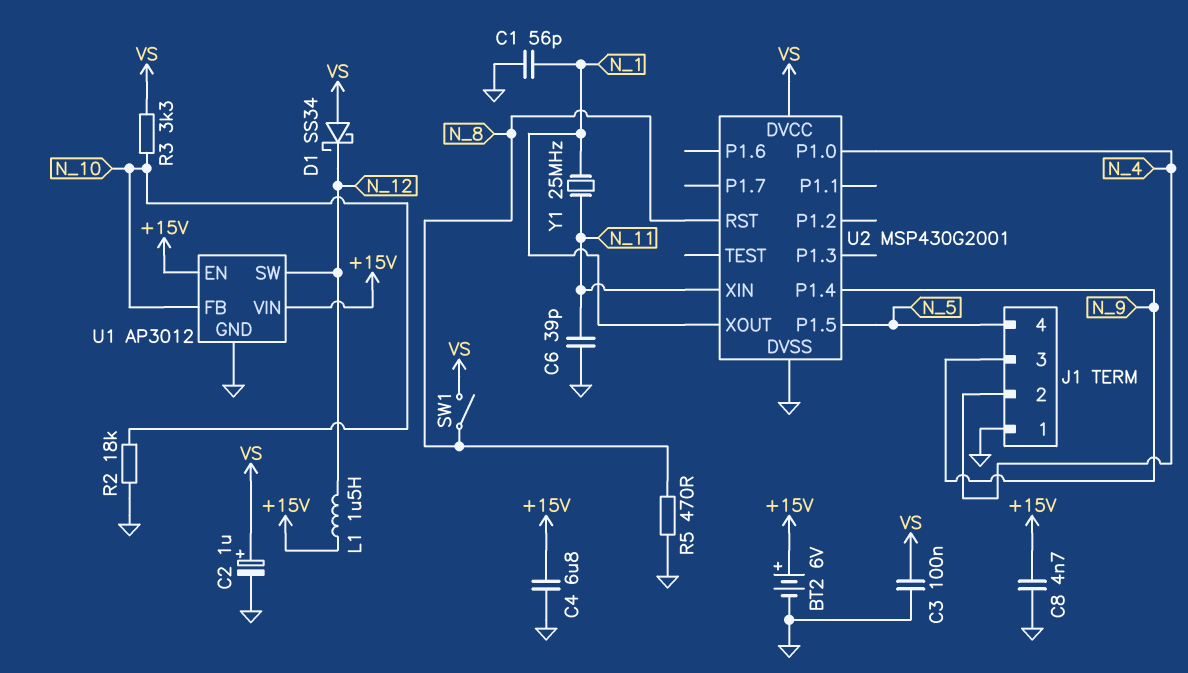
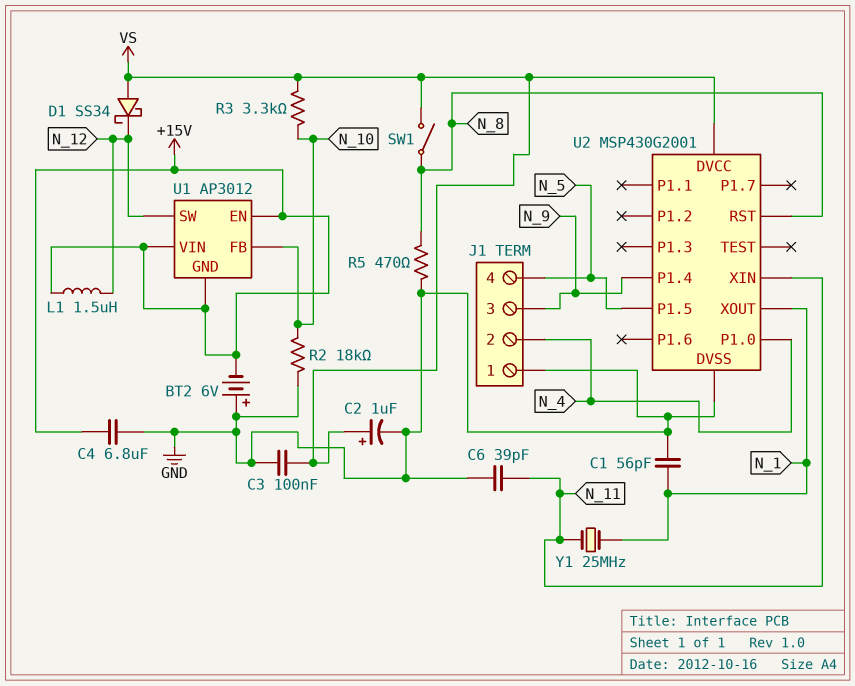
BT2: 6V (plus +15V, minus GND) -> 6V (plus GND, minus +15V)
C8: 4.7nF (+15V, GND) -> none
U1 pin GND: GND -> +15V

